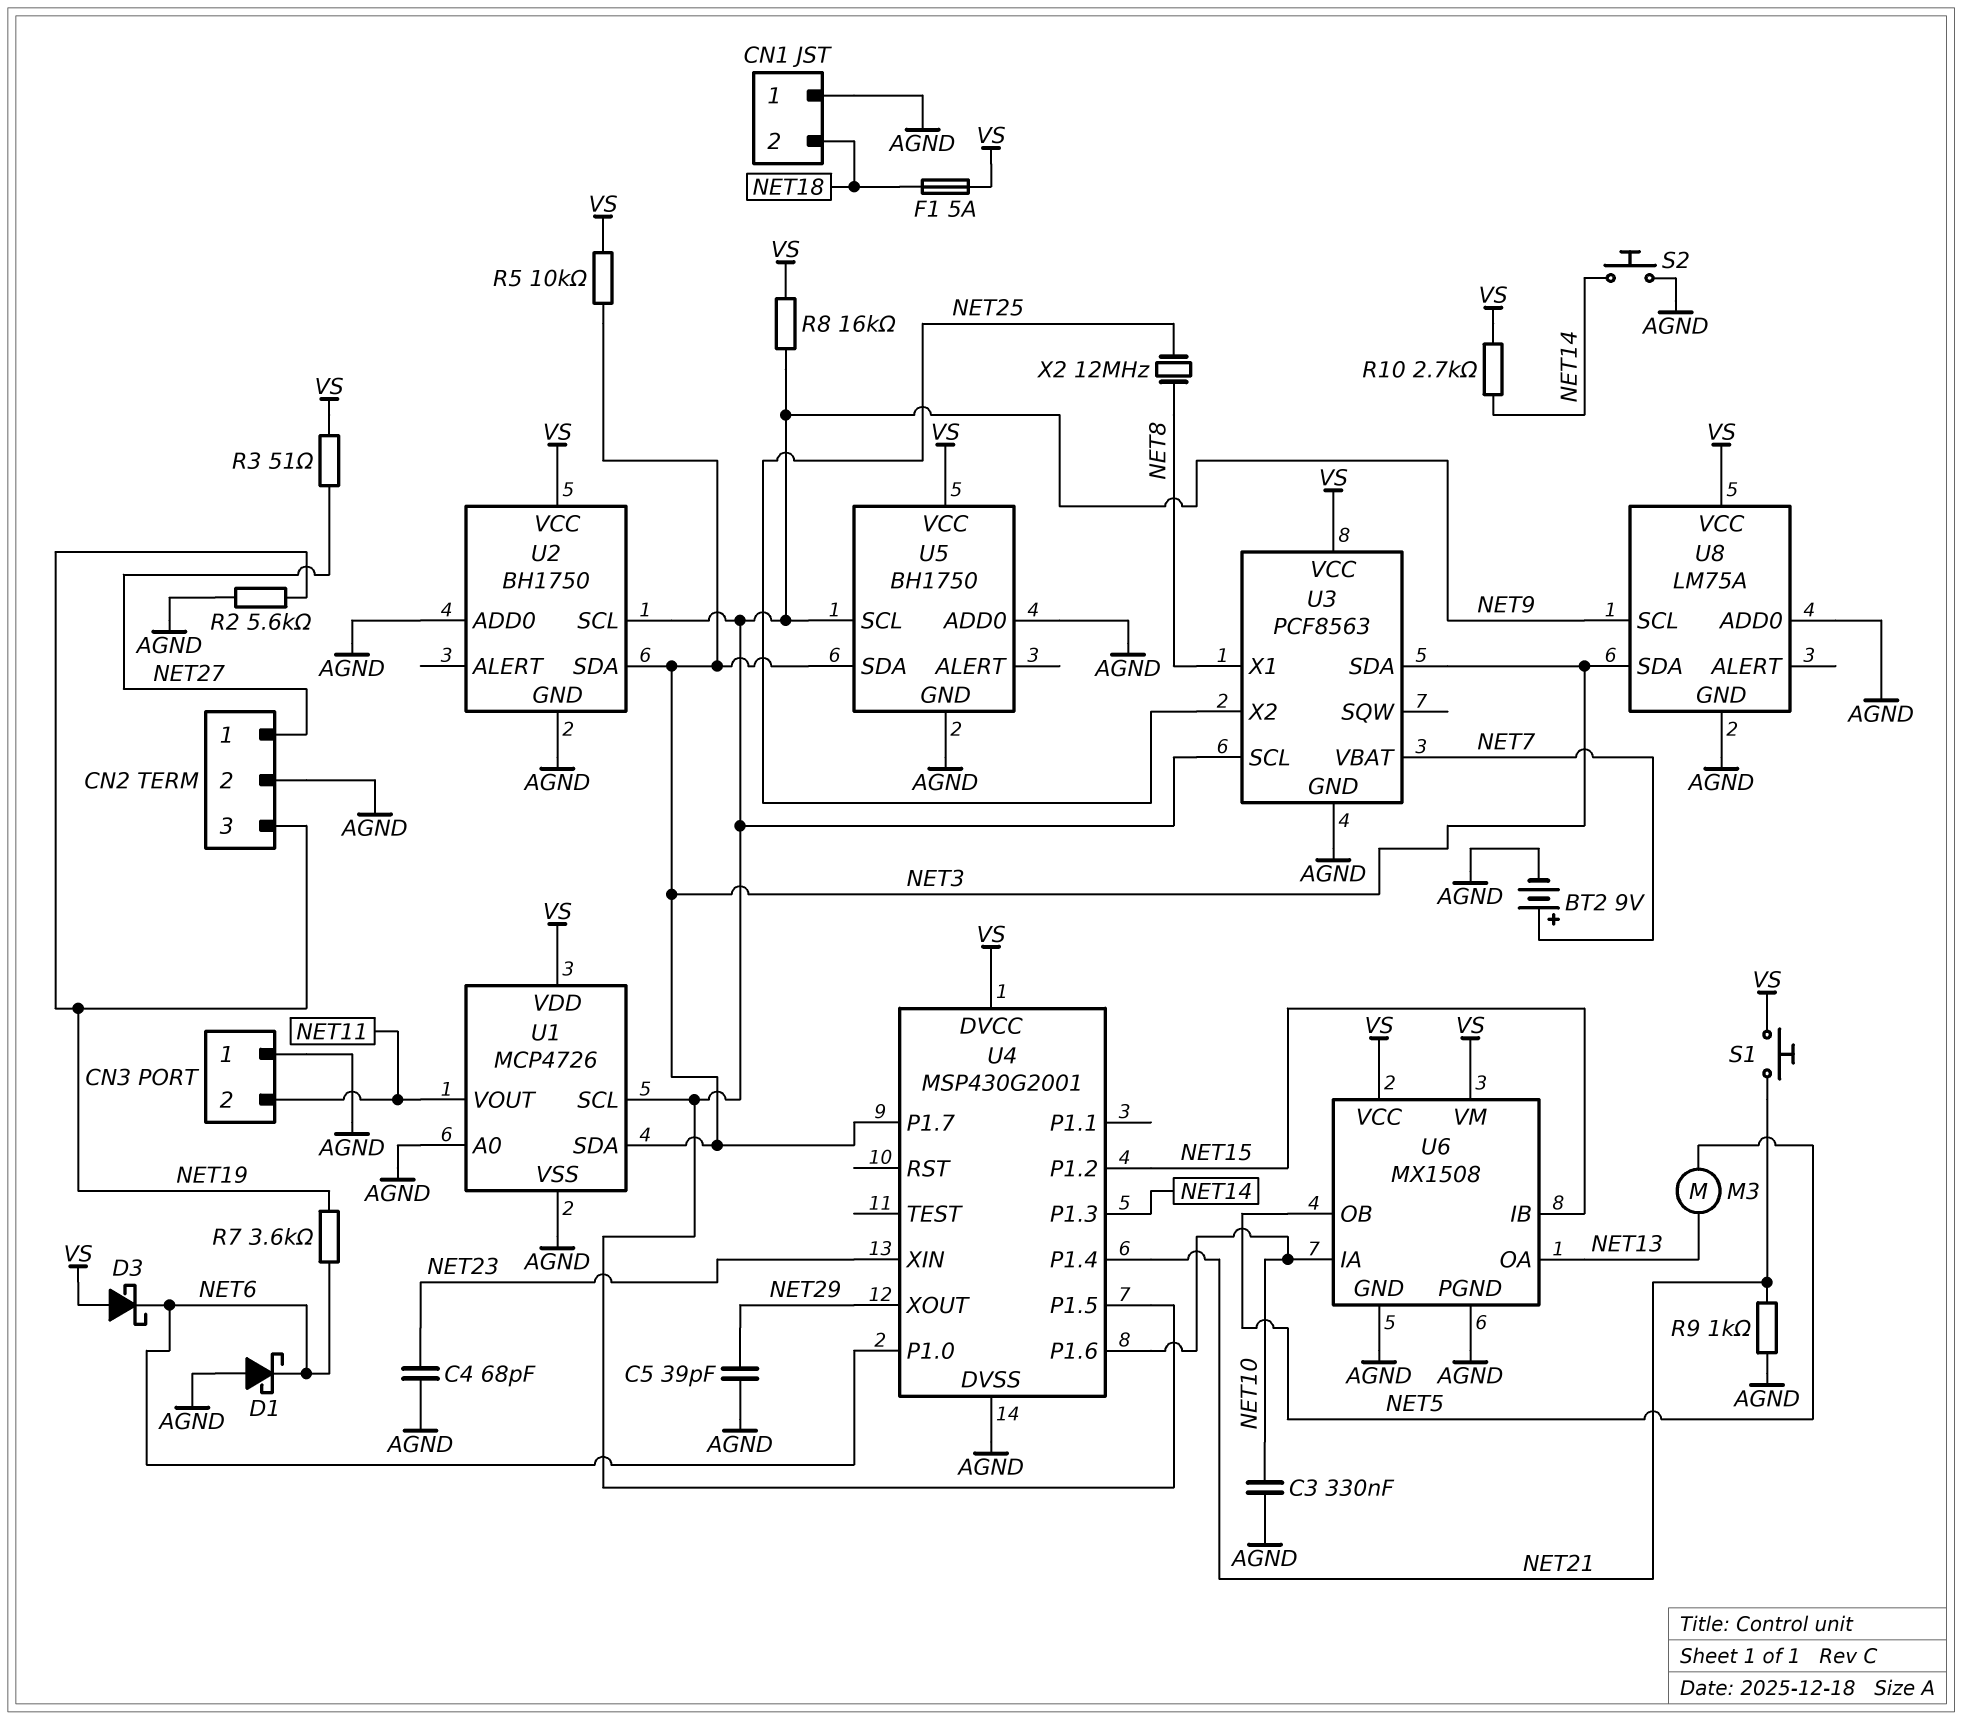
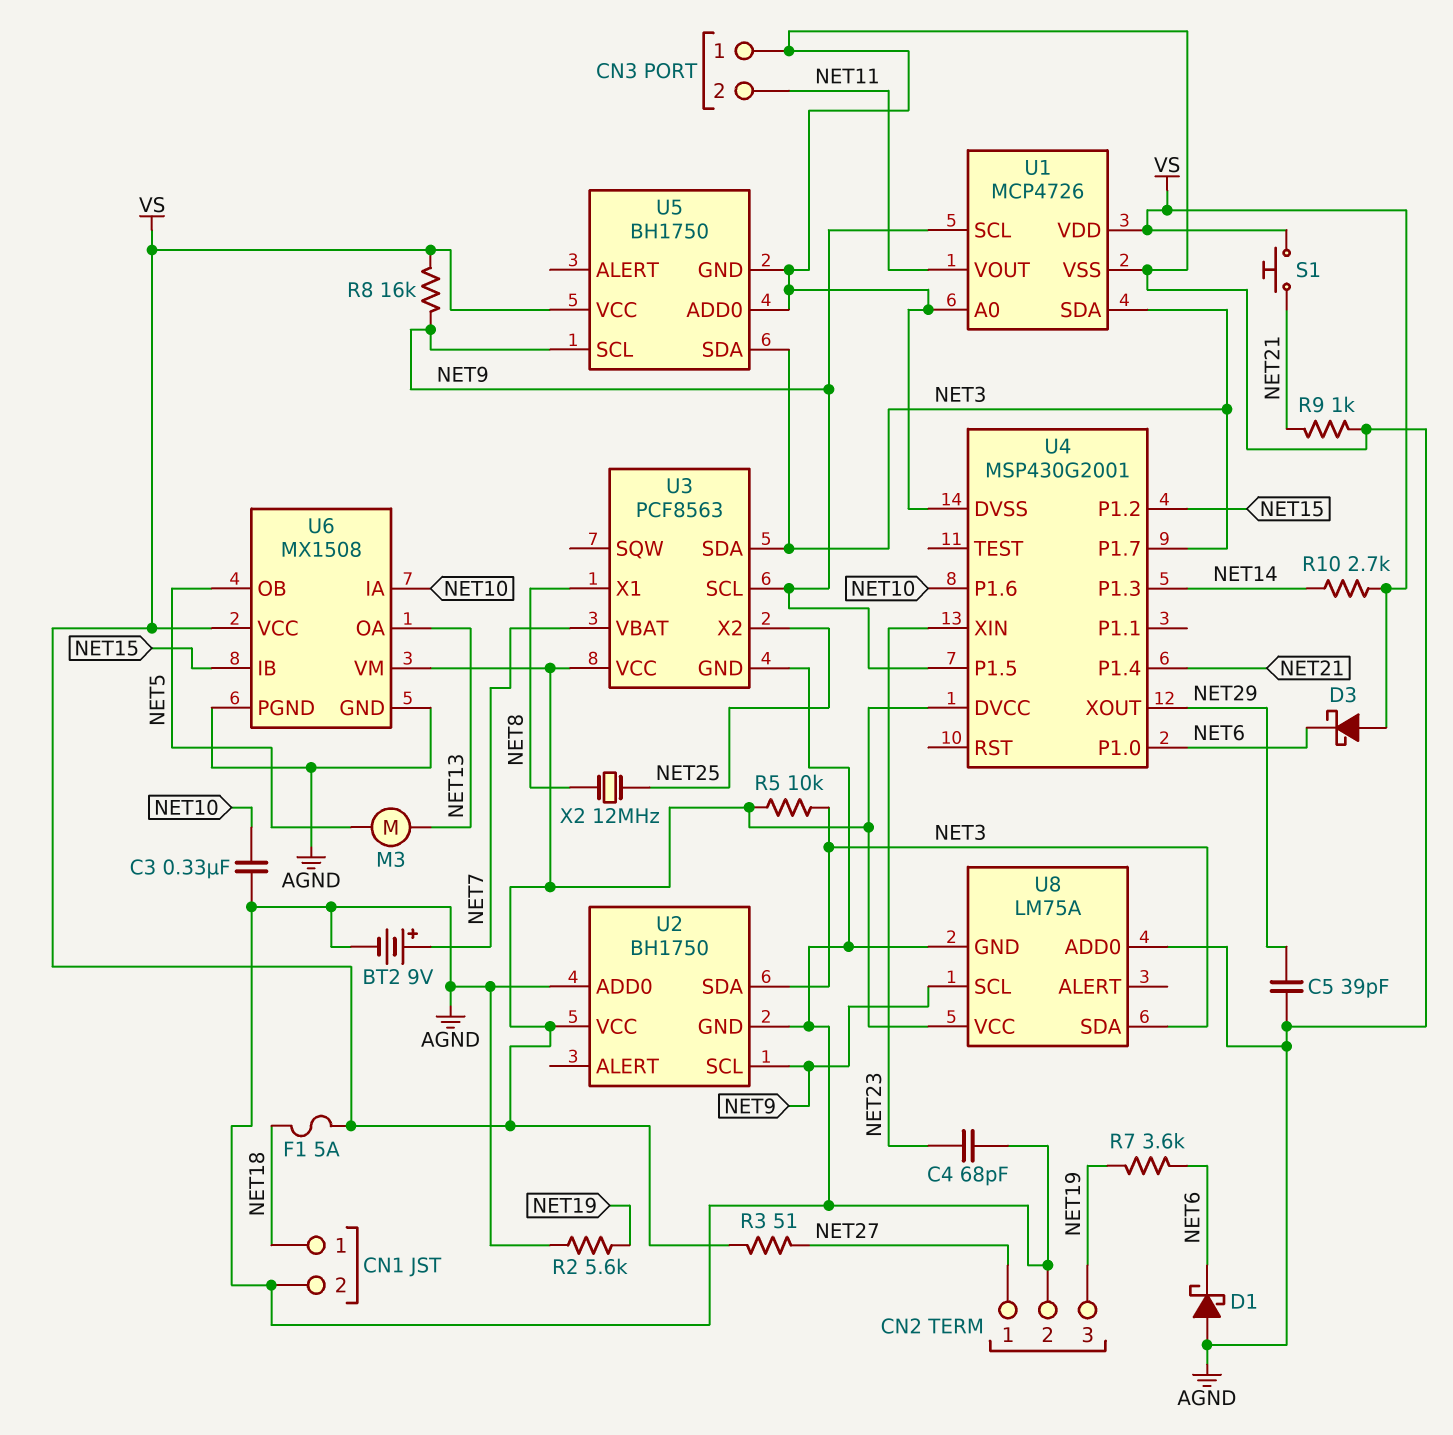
CN1 pin 1: AGND -> NET18
CN1 pin 2: NET18 -> AGND
S2: button (AGND, NET14) -> none

